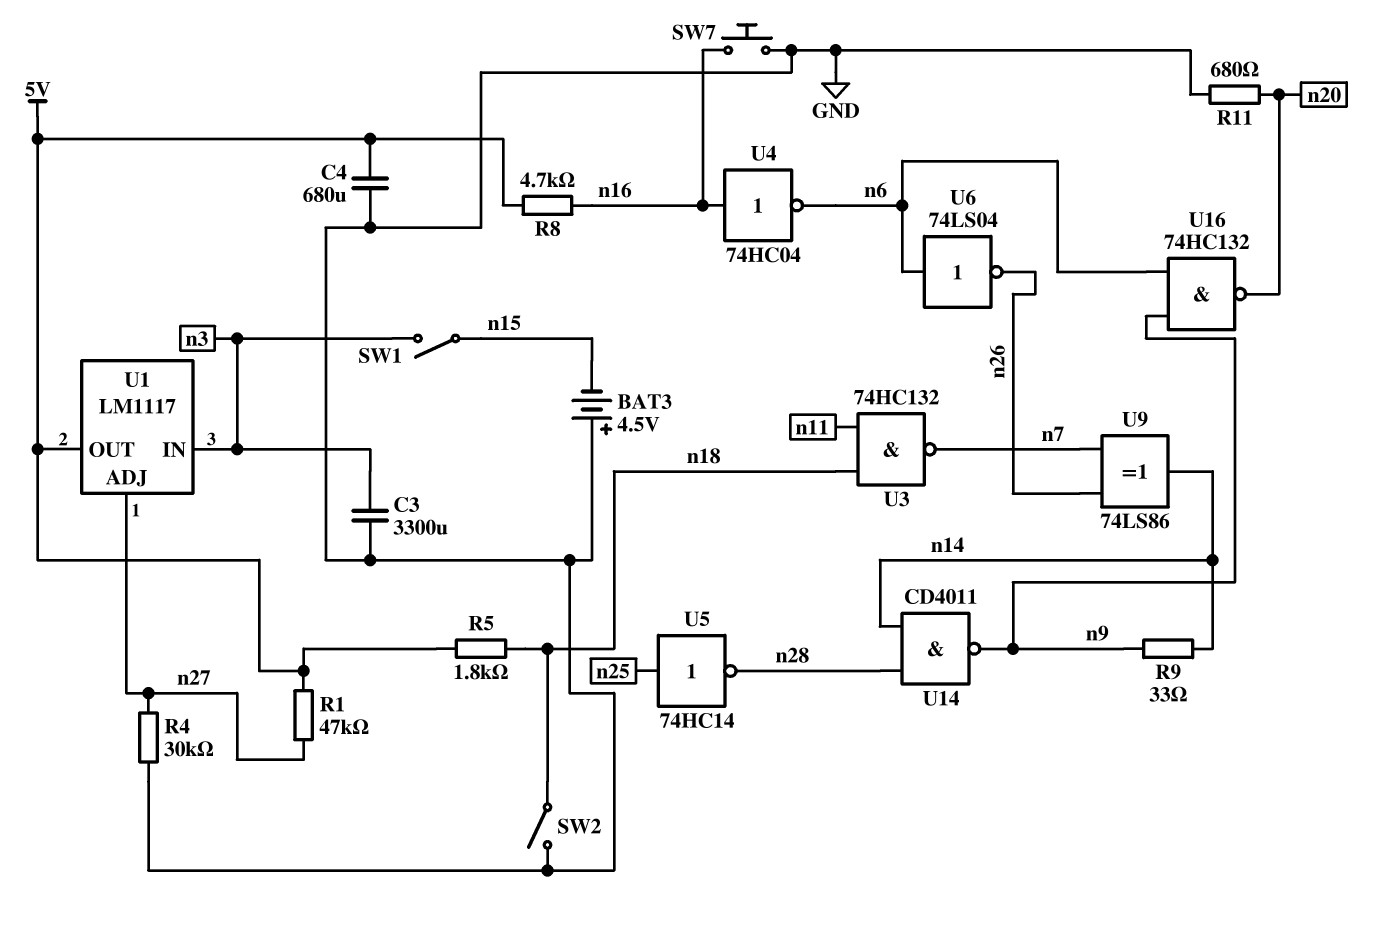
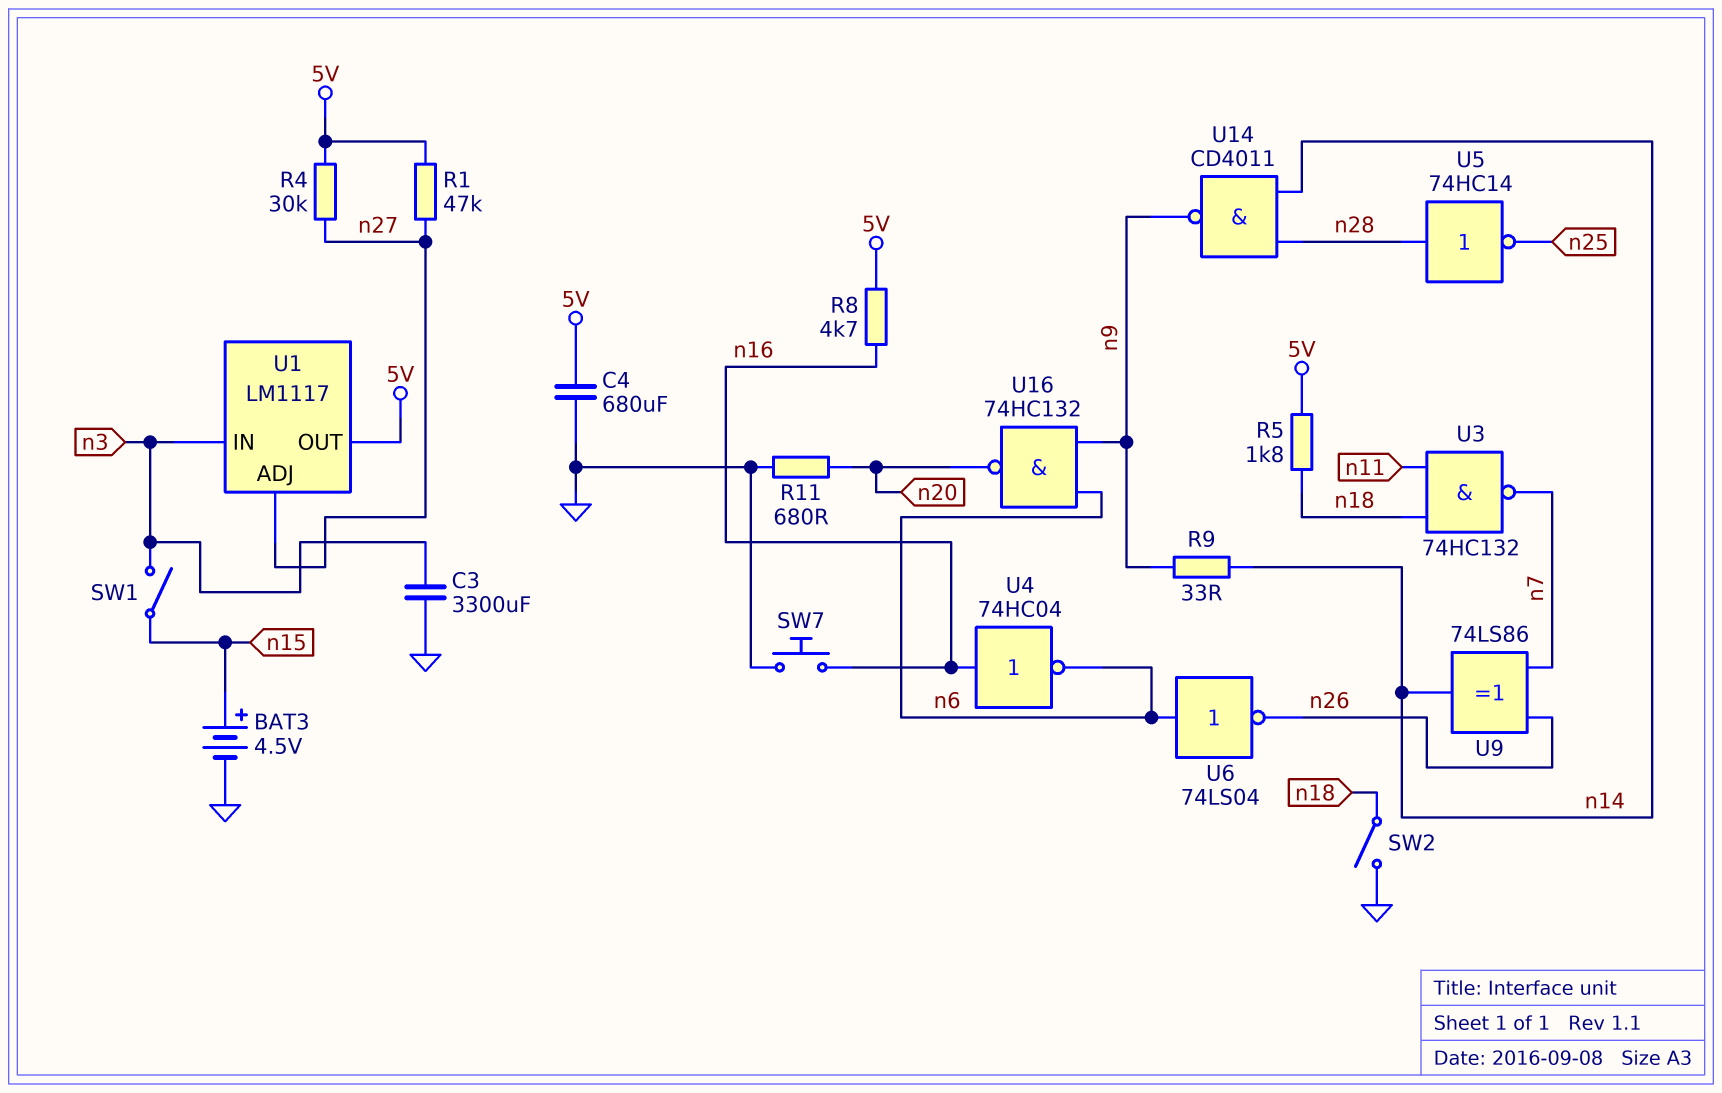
BAT3: 4.5V (plus GND, minus n15) -> 4.5V (plus n15, minus GND)
R4: 30k (GND, n27) -> 30k (5V, n27)
U5: NOT 74HC14 (in n25, out n28) -> NOT 74HC14 (in n28, out n25)

